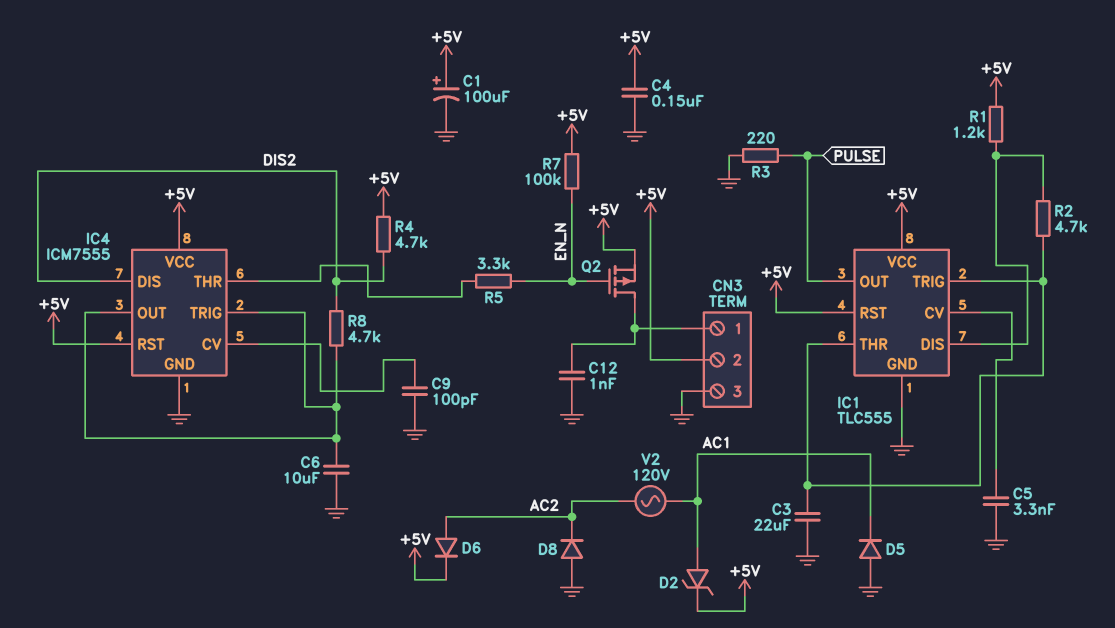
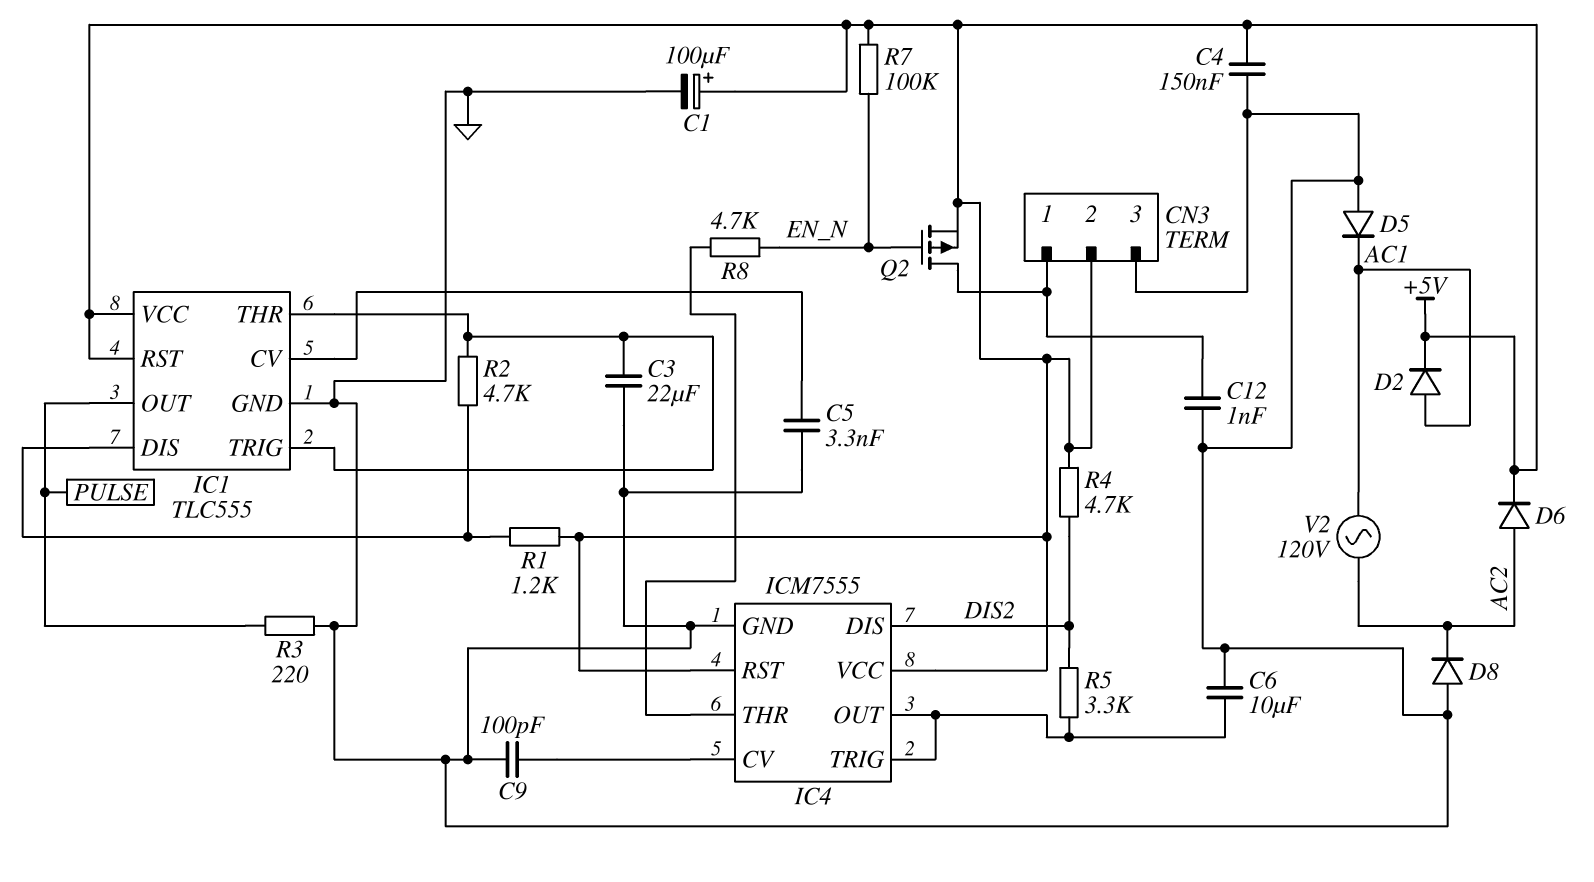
D2: zener (A AC1, K +5V) -> diode (A AC1, K +5V)
R5: 3.3k (EN_N, IC4/THR) -> 3.3k (DIS2, IC4/OUT)
R8: 4.7k (DIS2, IC4/OUT) -> 4.7k (EN_N, IC4/THR)

